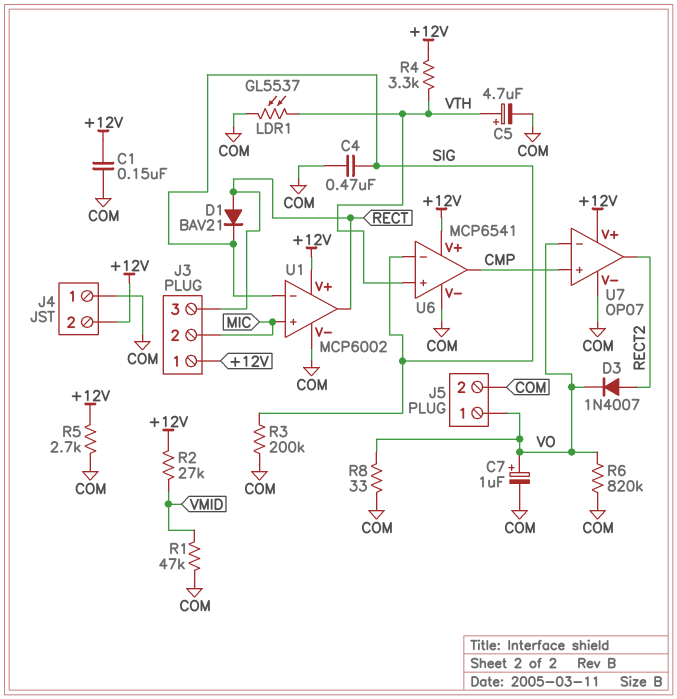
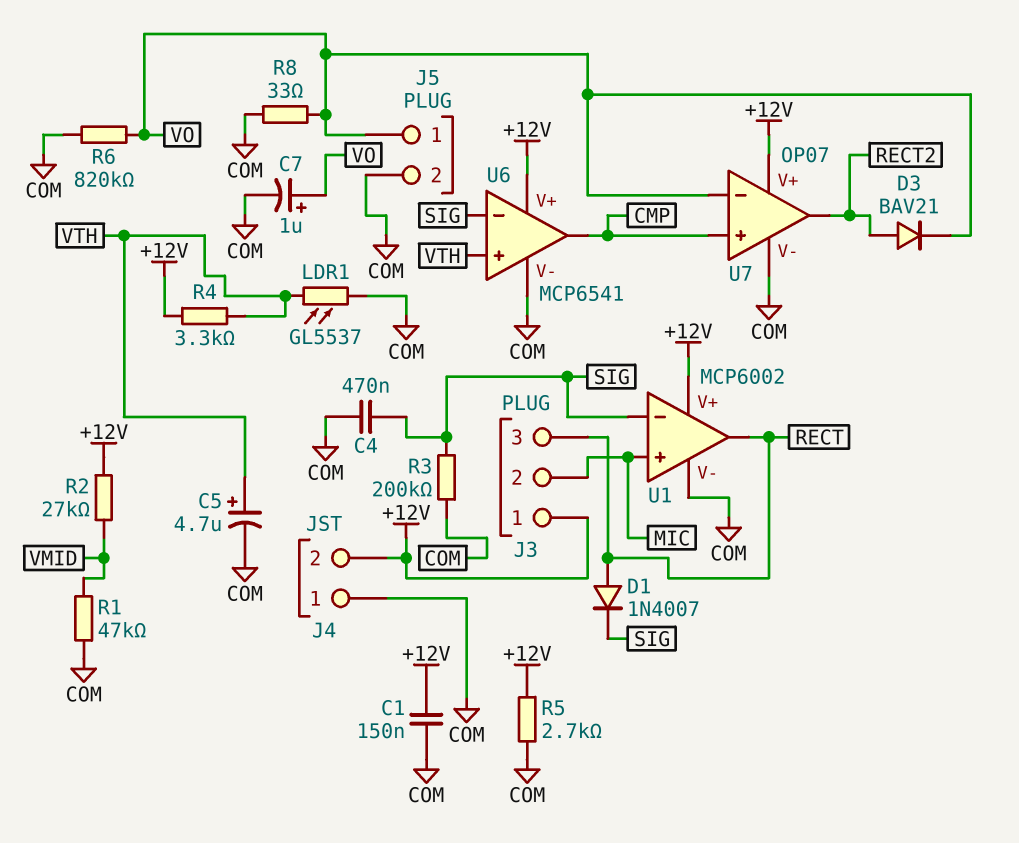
D1: diode BAV21 (A RECT, K SIG) -> diode 1N4007 (A RECT, K SIG)
D3: diode 1N4007 (A RECT2, K VO) -> diode BAV21 (A RECT2, K VO)

